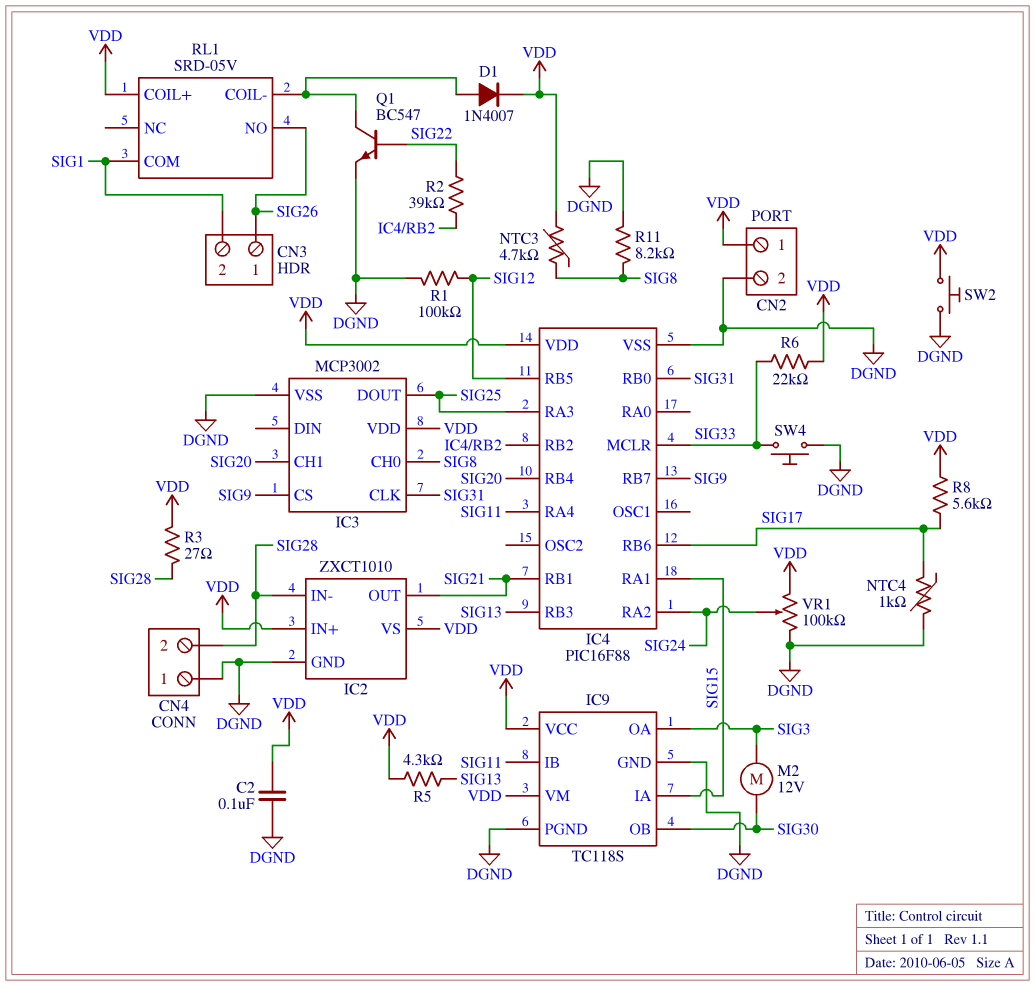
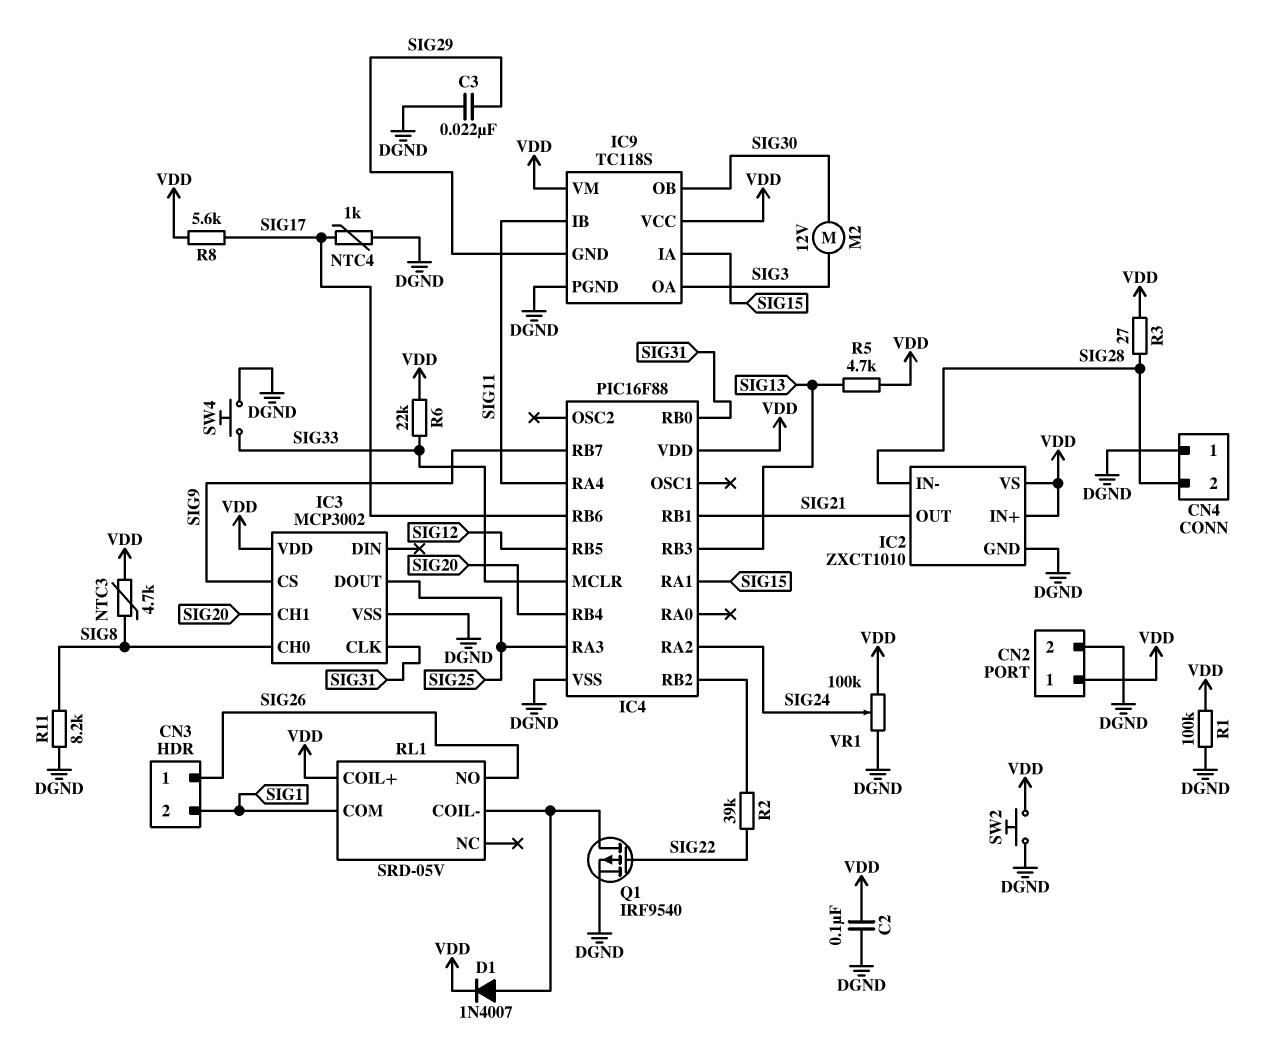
C3: none -> 22nF (DGND, SIG29)
IC9 pin GND: DGND -> SIG29
Q1: NPN BC547 (B SIG22, C RL1/COIL-, E DGND) -> PMOS IRF9540 (G SIG22, D RL1/COIL-, S DGND)
R1: 100k (DGND, SIG12) -> 100k (DGND, VDD)
R5: 4.3k (SIG13, VDD) -> 4.7k (SIG13, VDD)

